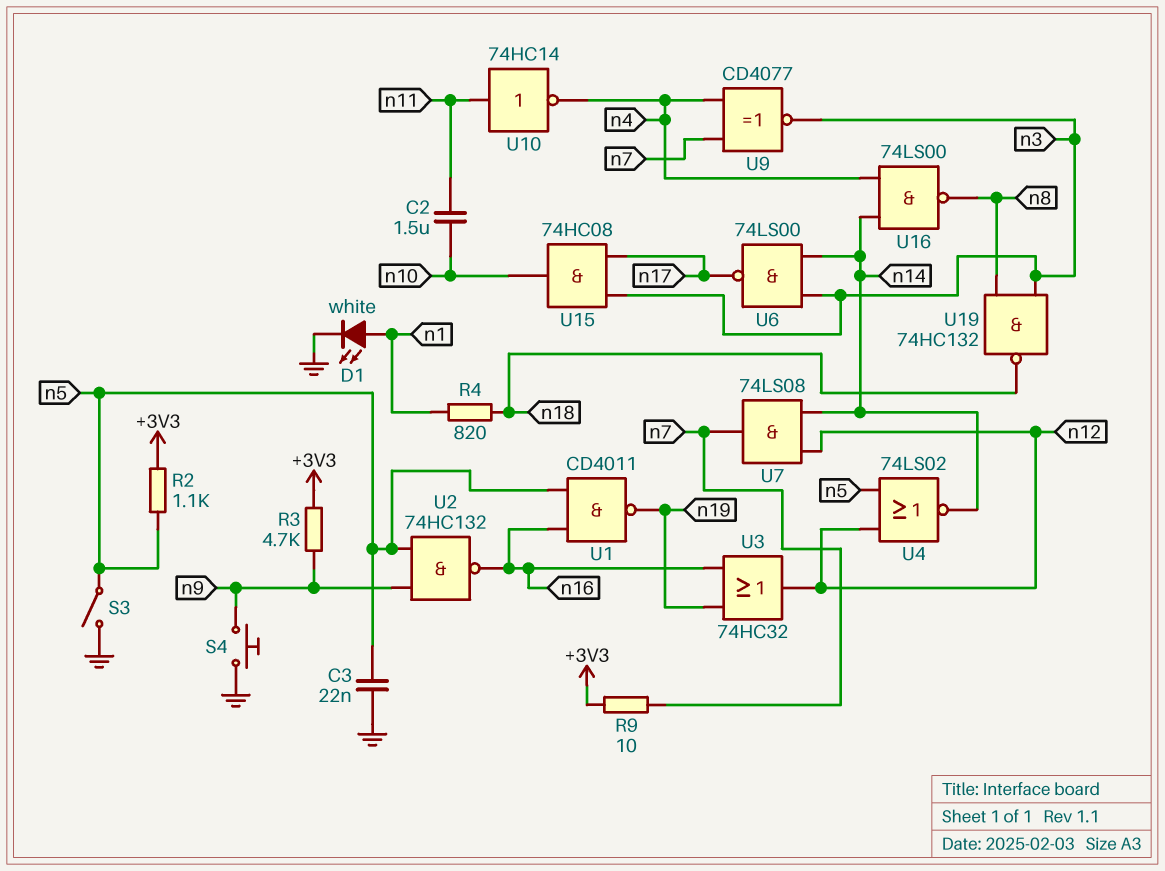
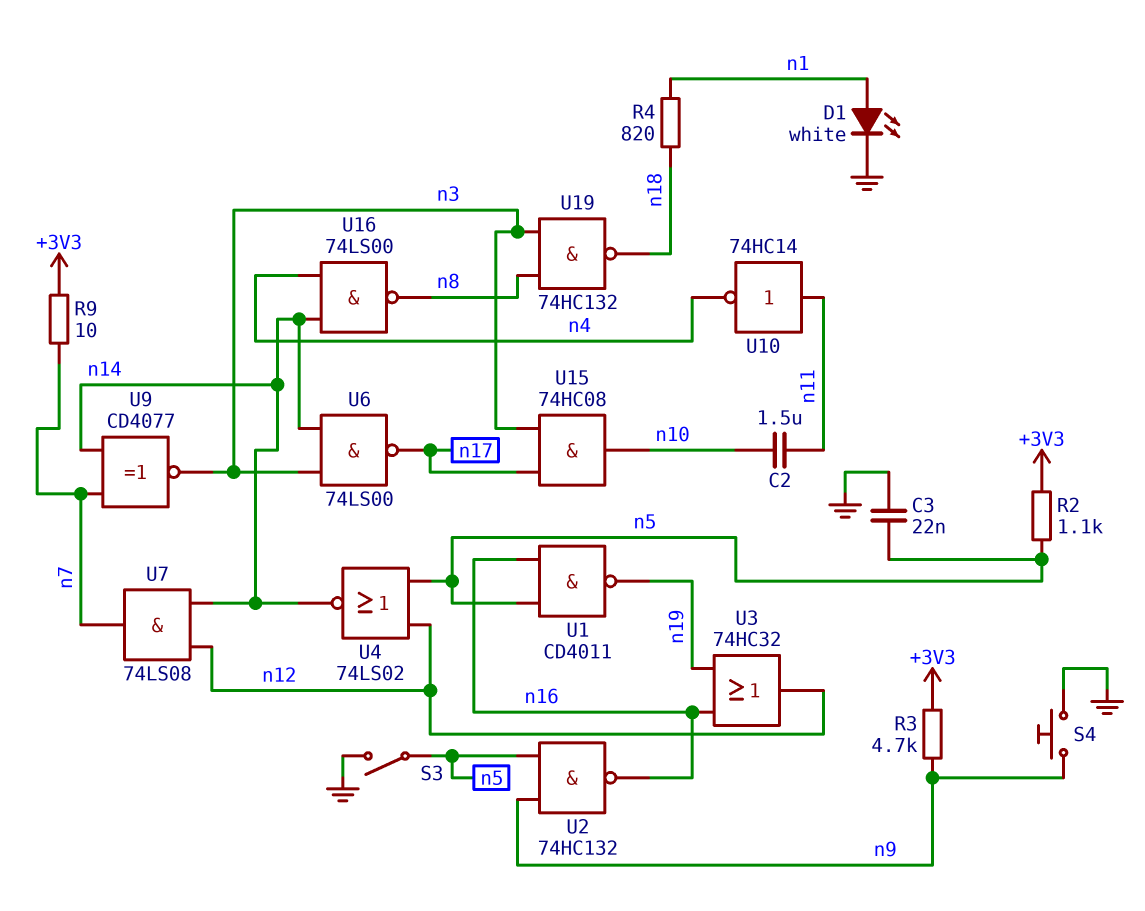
U9: XNOR CD4077 (in n4, in n7, out n3) -> XNOR CD4077 (in n7, in n14, out n3)

